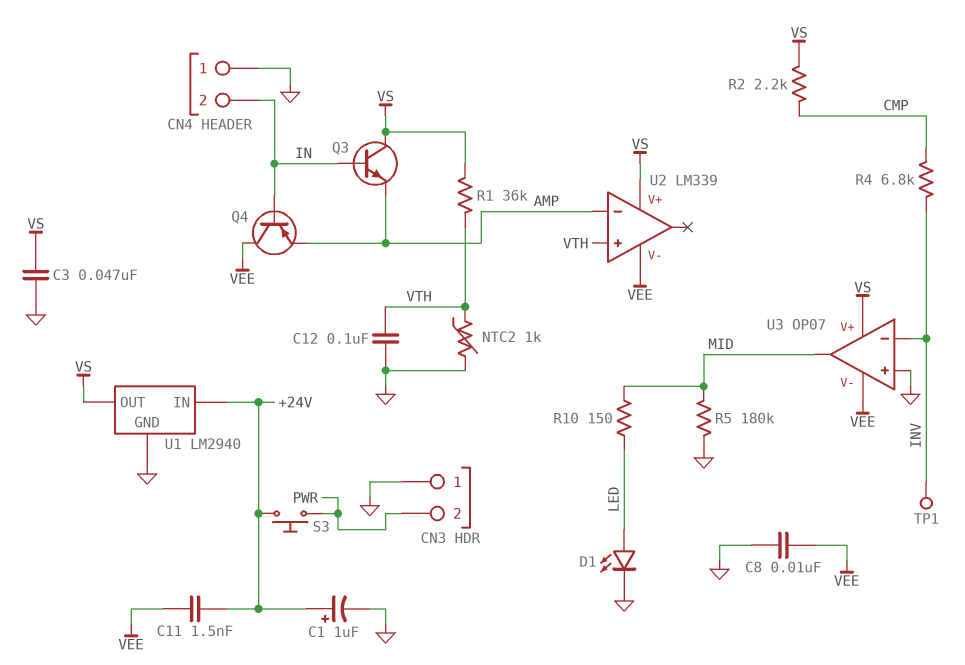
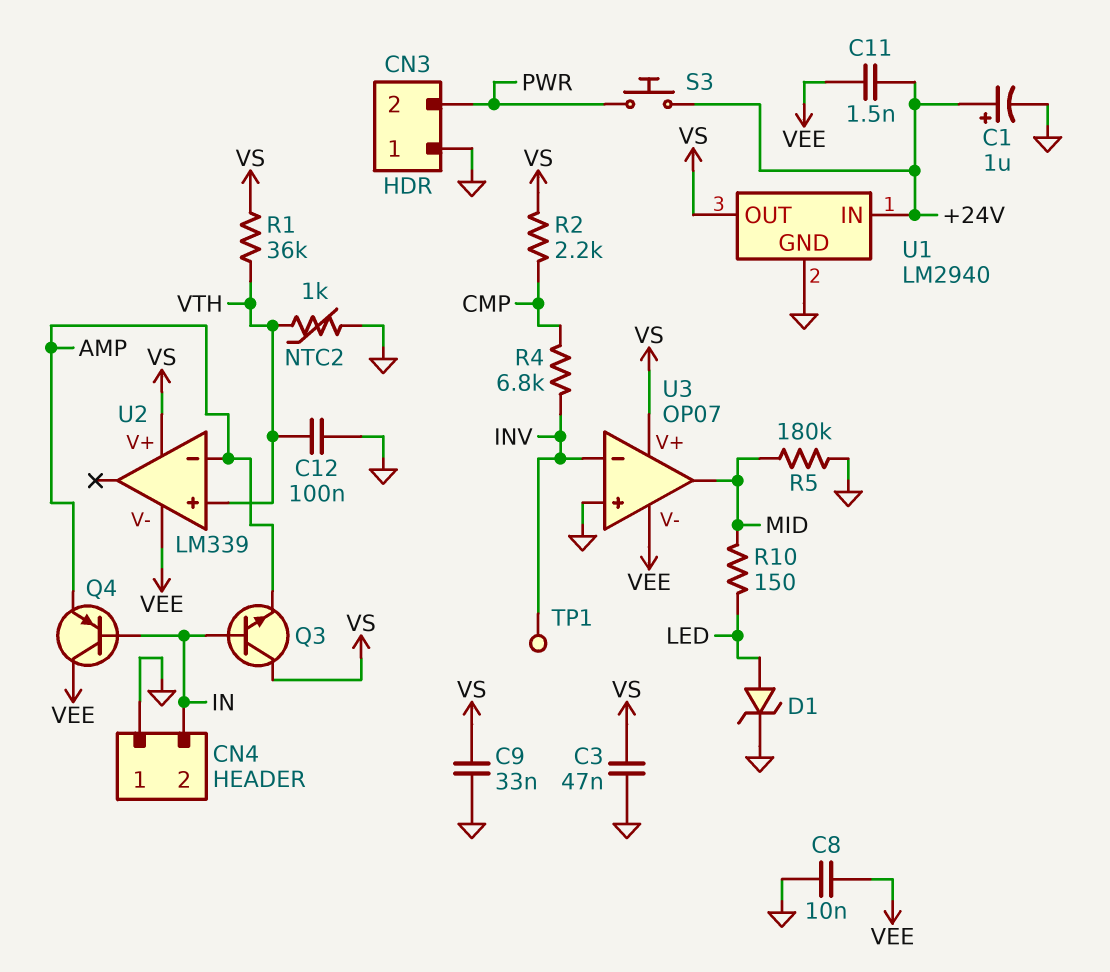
C9: none -> 33nF (GND, VS)
D1: LED (A LED, K GND) -> zener (A LED, K GND)

